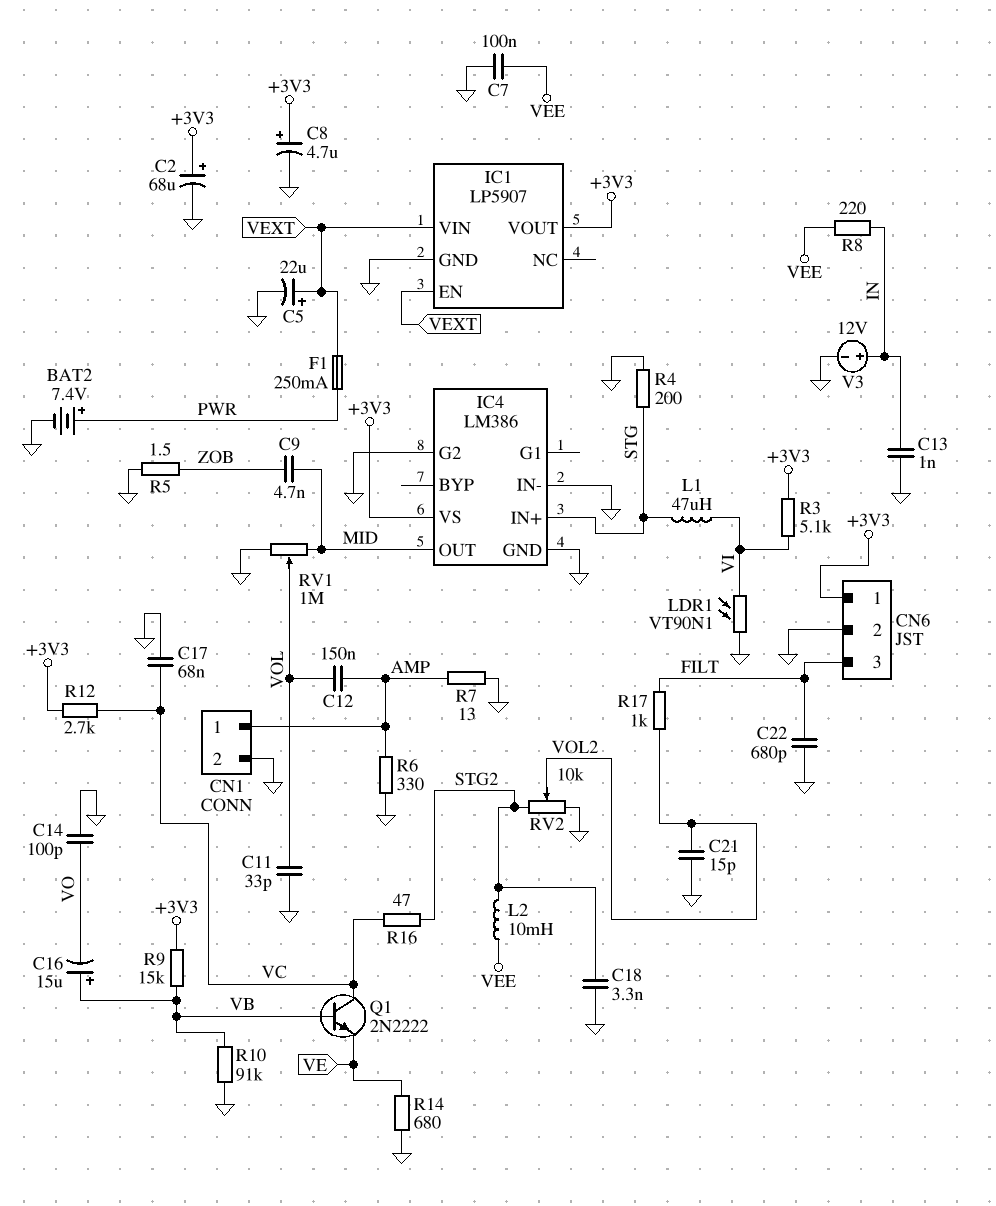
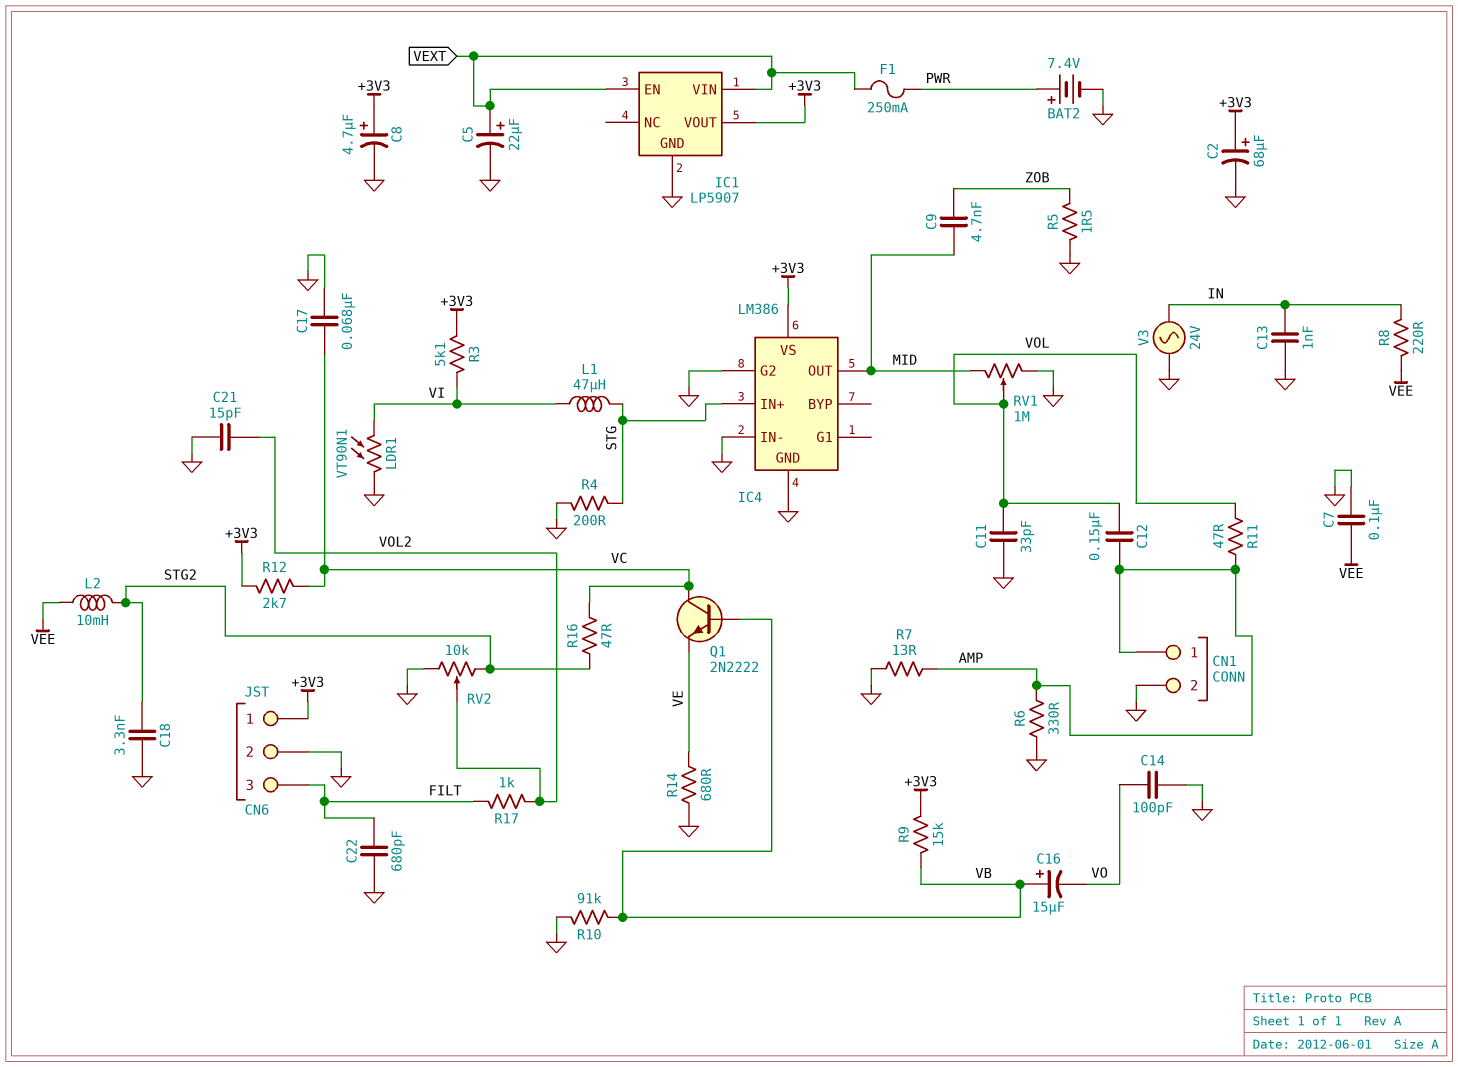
R11: none -> 47 (AMP, VOL)
V3: 12V (plus IN, minus GND) -> AC 24V (GND, IN)

